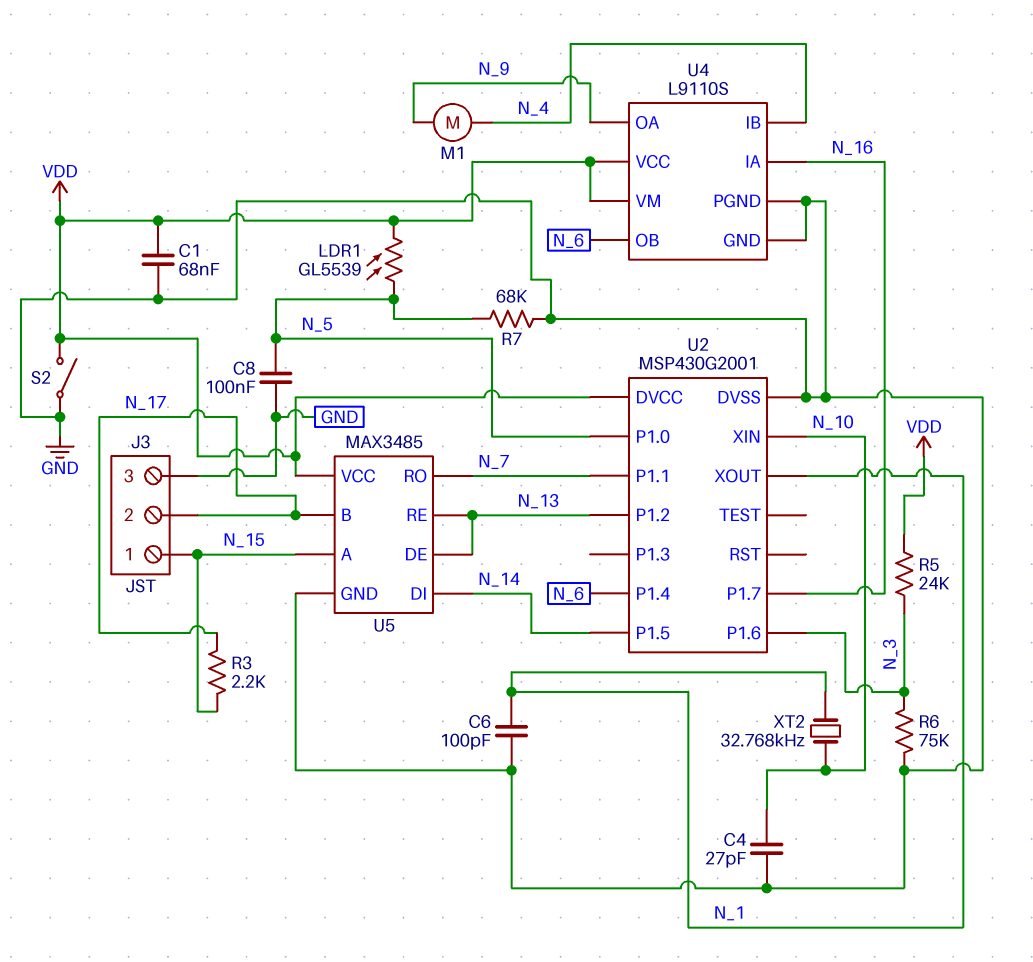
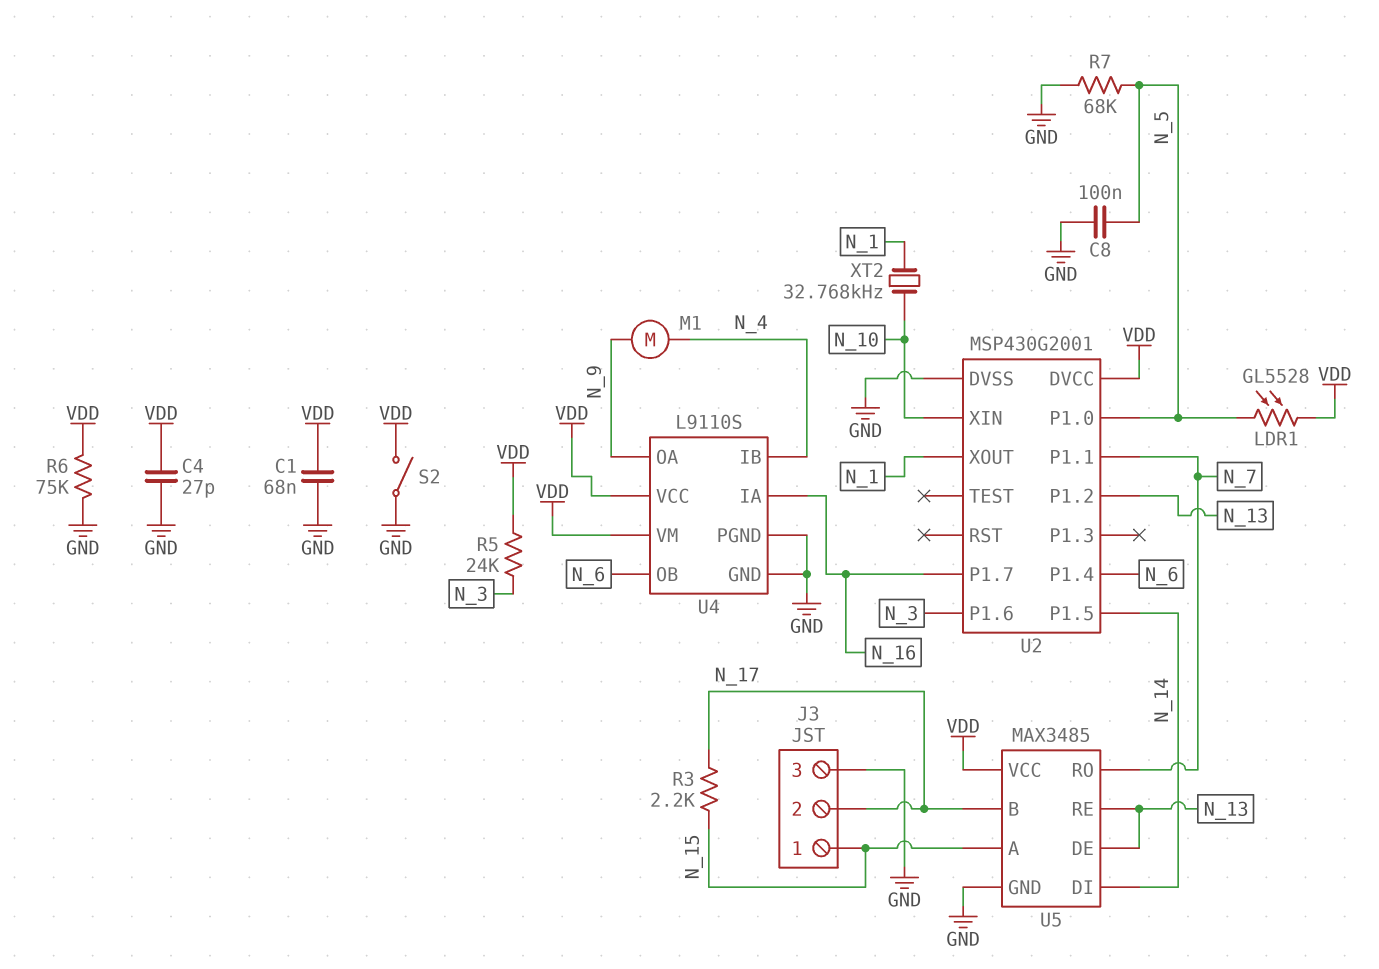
C4: 27pF (GND, N_10) -> 27pF (GND, VDD)
C6: 100pF (GND, N_1) -> none
LDR1: GL5539 (N_5, VDD) -> GL5528 (N_5, VDD)
R6: 75k (GND, N_3) -> 75k (GND, VDD)

